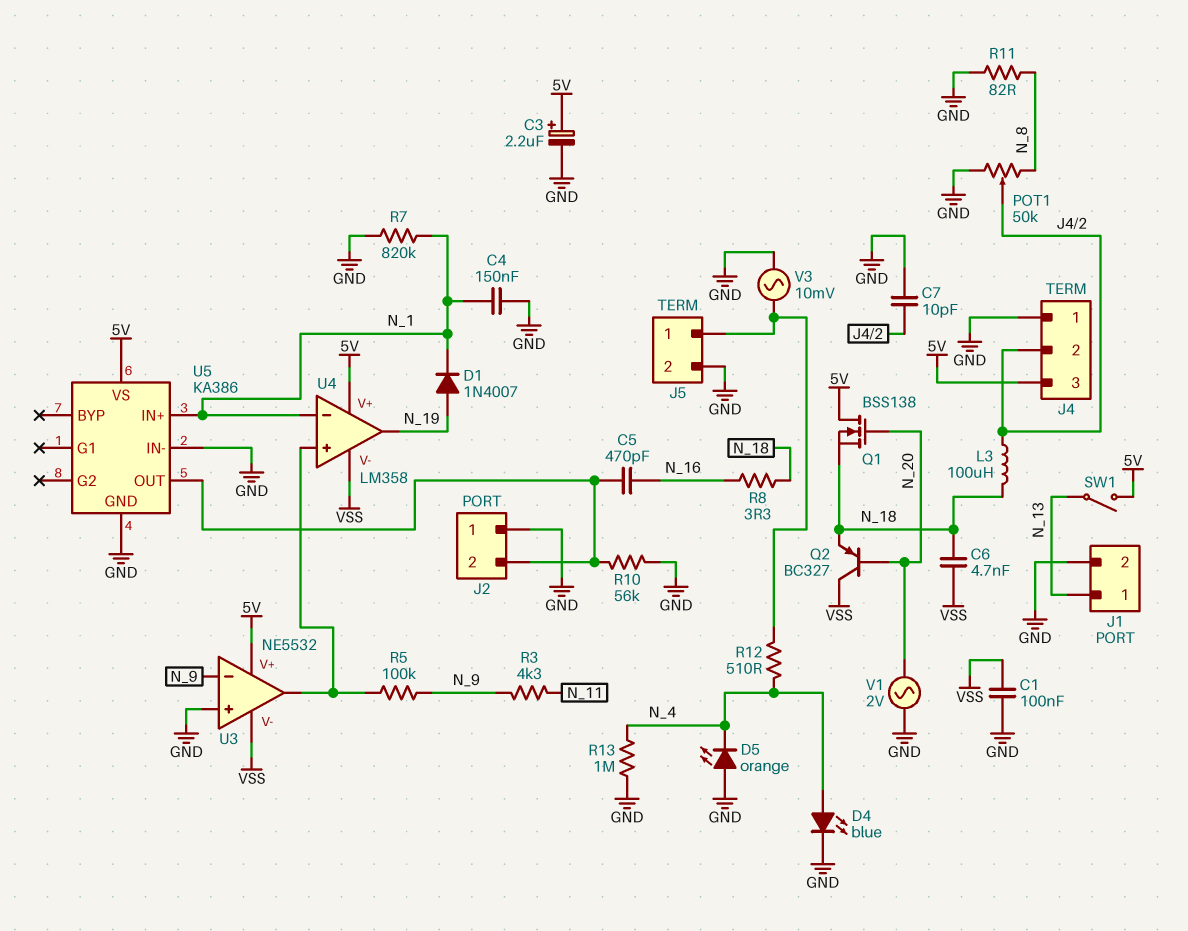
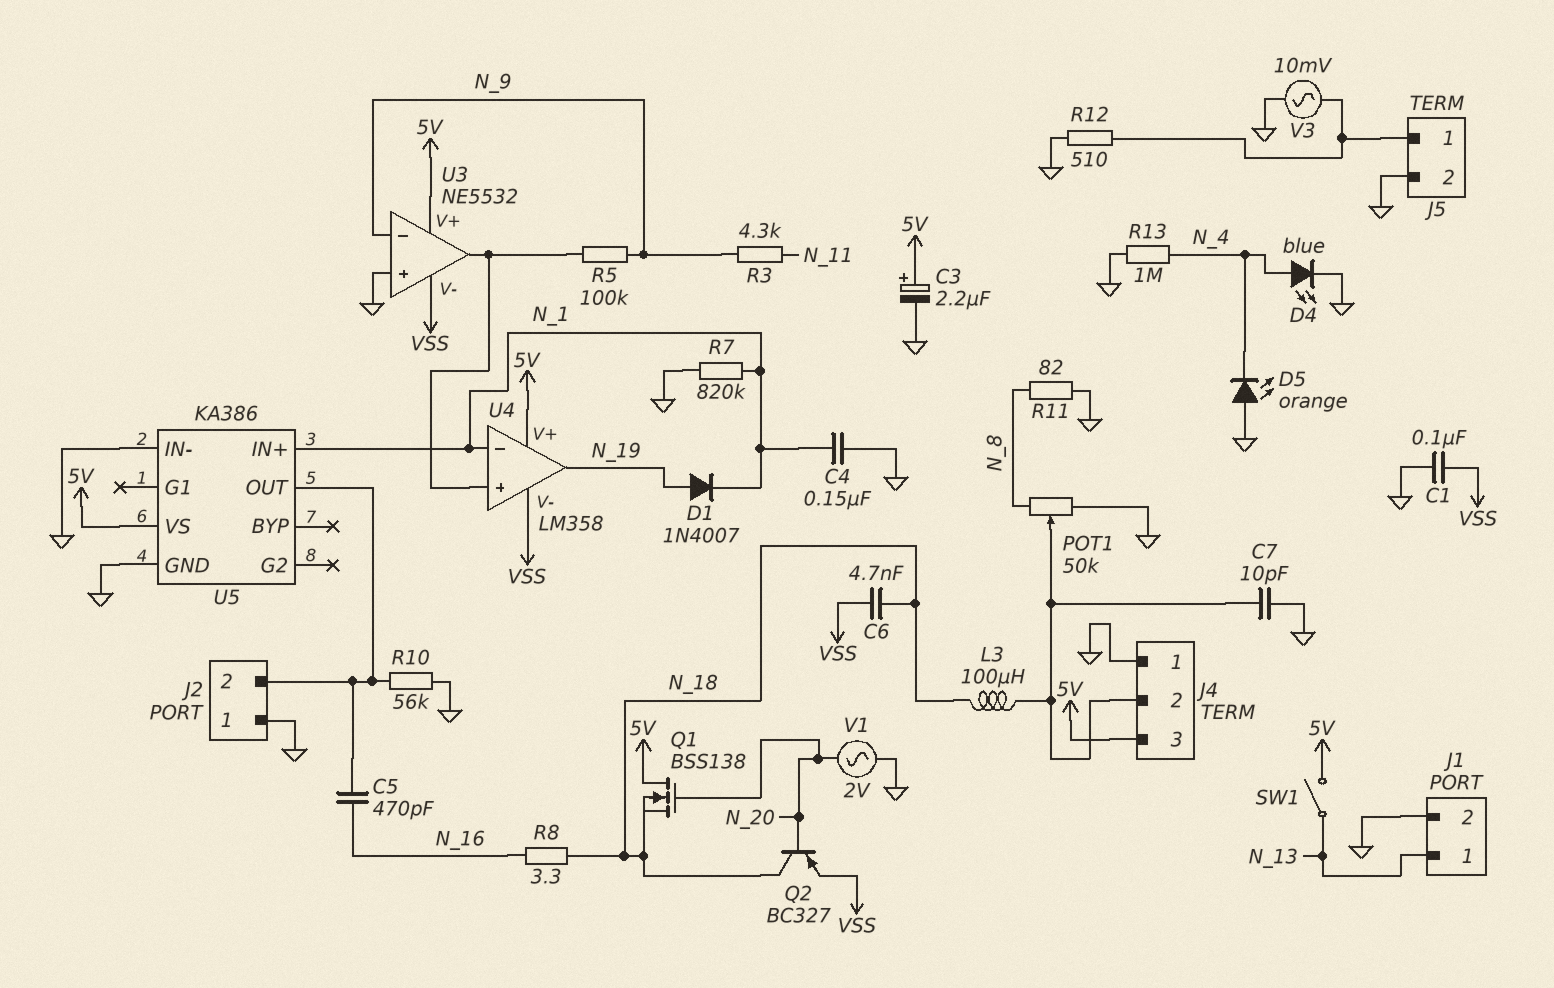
Q2: PNP BC327 (B N_20, C VSS, E N_18) -> PNP BC327 (B N_20, C N_18, E VSS)
R12: 510 (J5/1, N_4) -> 510 (GND, J5/1)

